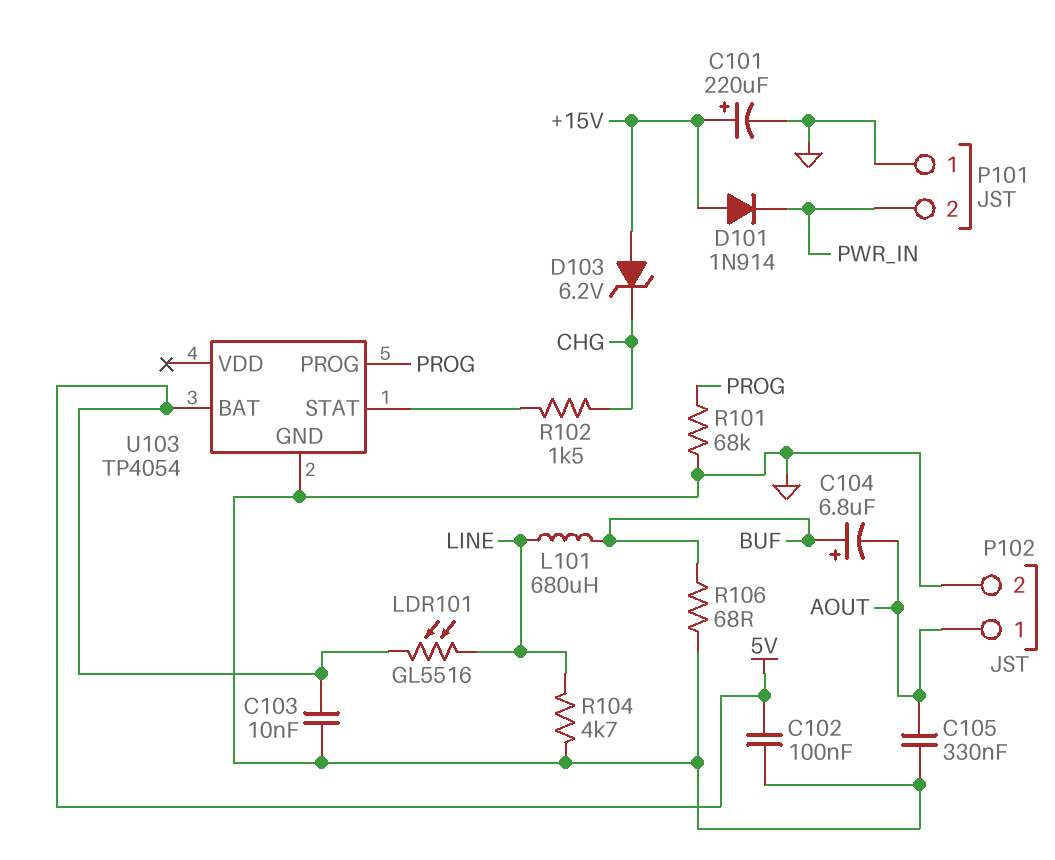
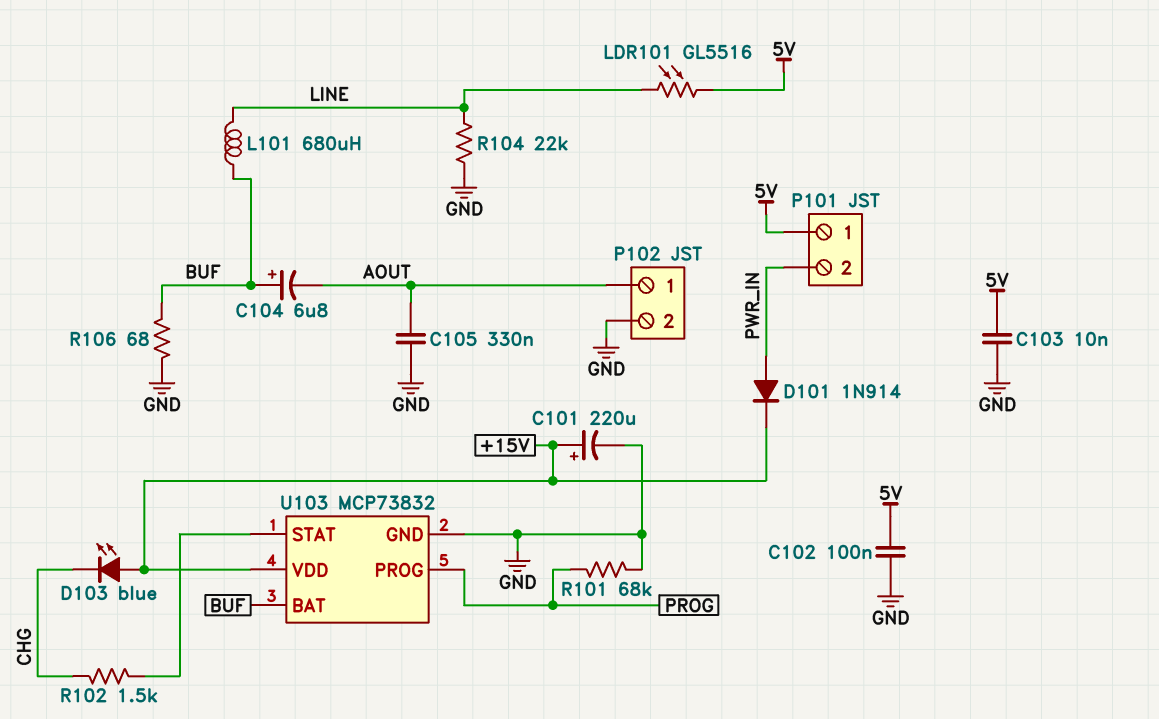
D101: diode 1N914 (A +15V, K PWR_IN) -> diode 1N914 (A PWR_IN, K +15V)
D103: zener 6.2V (A +15V, K CHG) -> LED blue (A +15V, K CHG)
P101 pin 1: GND -> 5V
R104: 4.7k (GND, LINE) -> 22k (GND, LINE)
U103: TP4054 -> MCP73832
U103 pin BAT: 5V -> BUF
U103 pin VDD: none -> +15V

